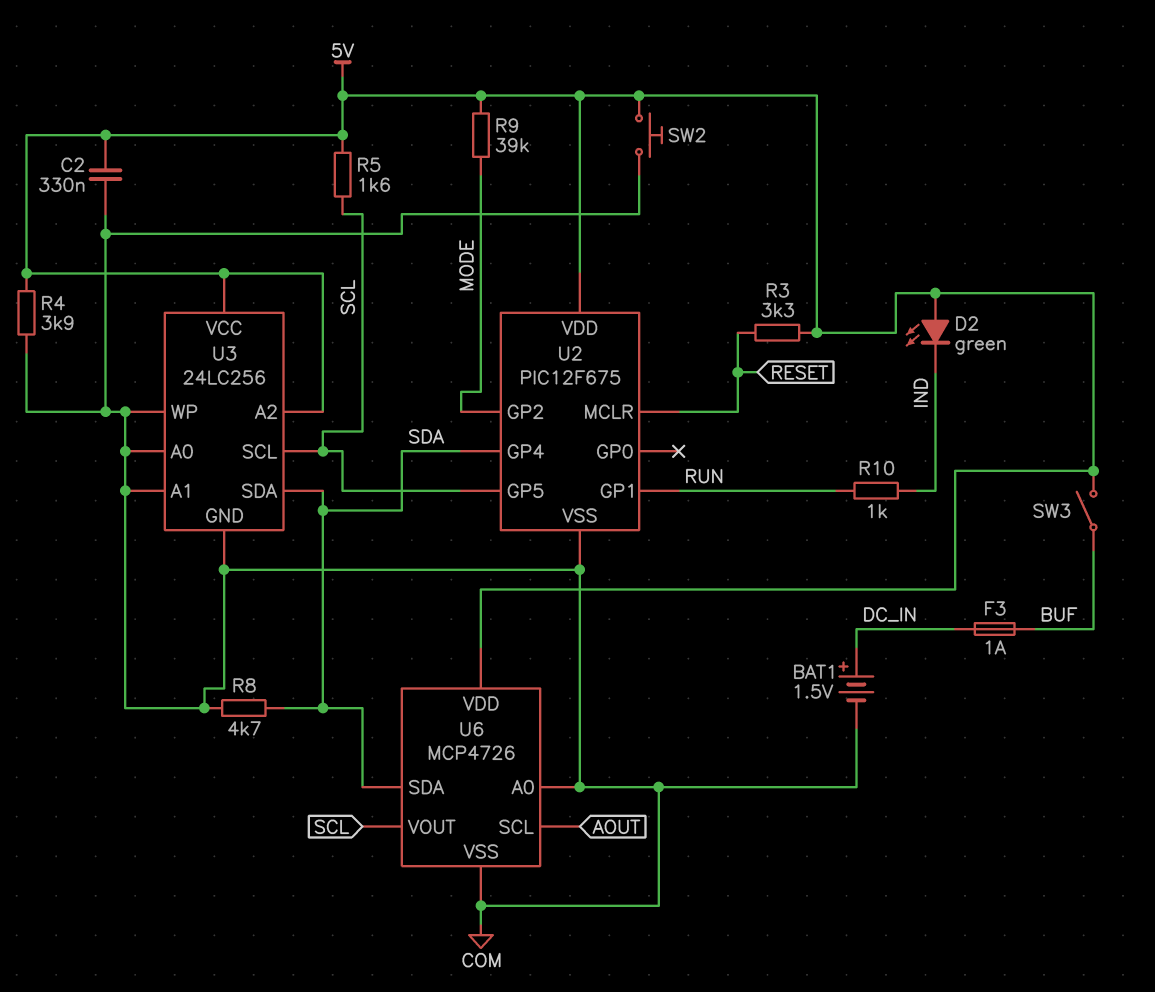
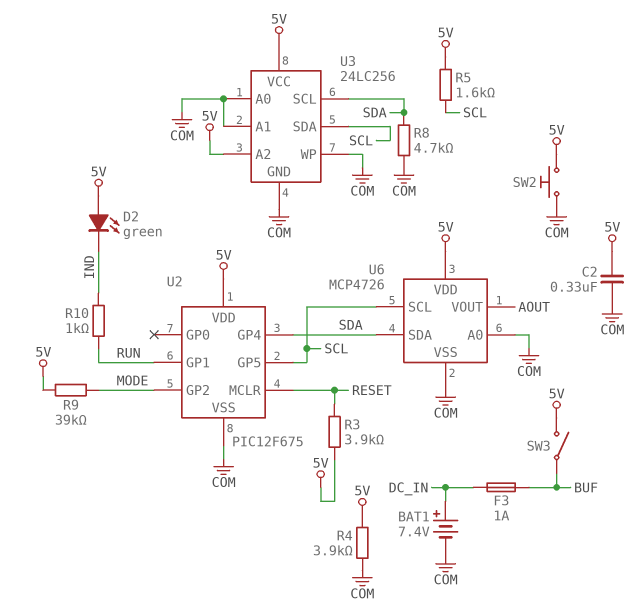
BAT1: 1.5V (plus DC_IN, minus COM) -> 7.4V (plus DC_IN, minus COM)
R3: 3.3k (5V, RESET) -> 3.9k (5V, RESET)
U3 pin SCL: SCL -> SDA
U3 pin SDA: SDA -> SCL
U6 pin SCL: AOUT -> SCL
U6 pin VOUT: SCL -> AOUT

